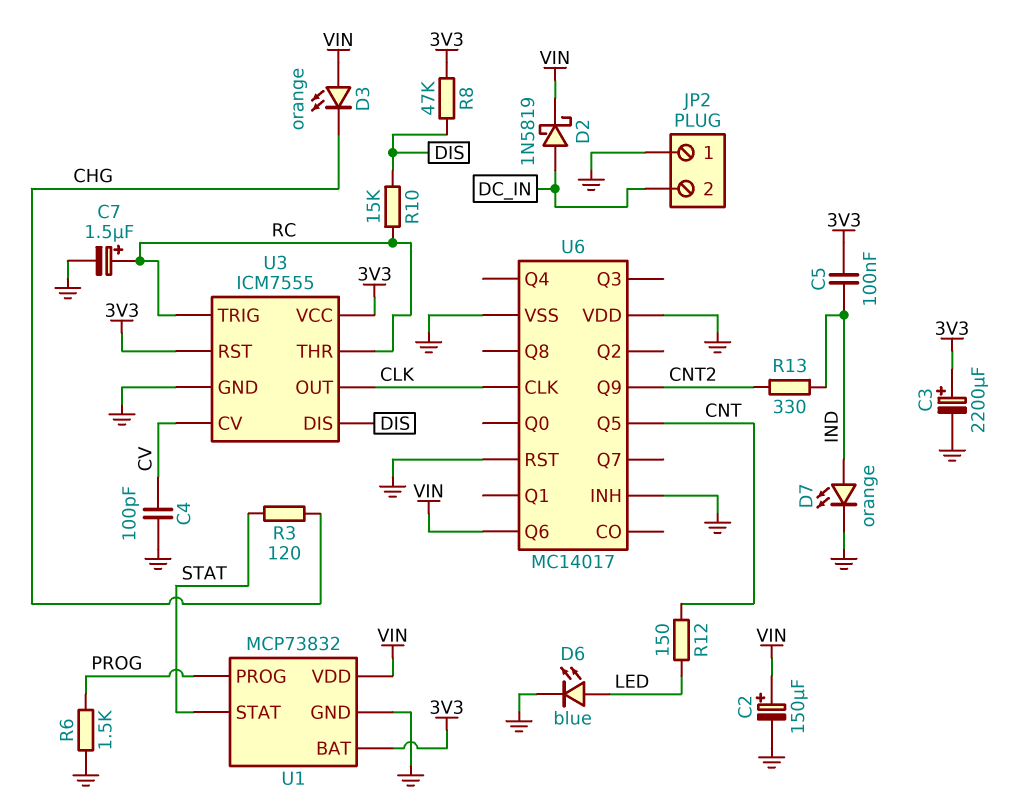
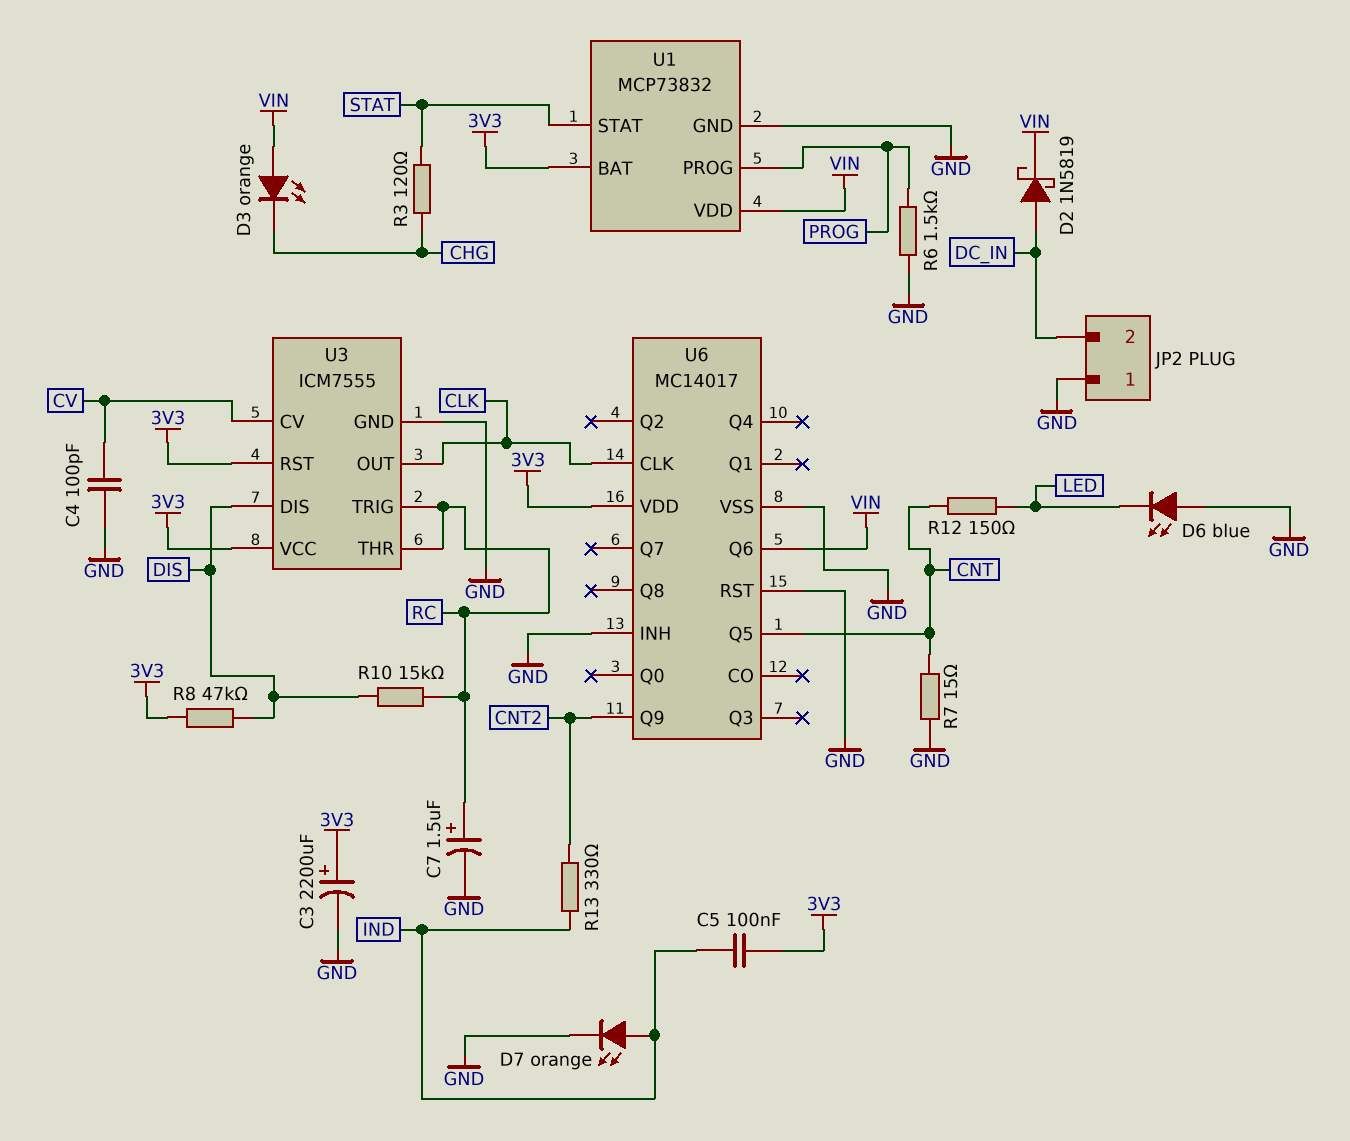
C2: 150uF (plus VIN, minus GND) -> none
D6: LED blue (A LED, K GND) -> LED blue (A GND, K LED)
R7: none -> 15 (CNT, GND)
U6 pin VDD: GND -> 3V3

